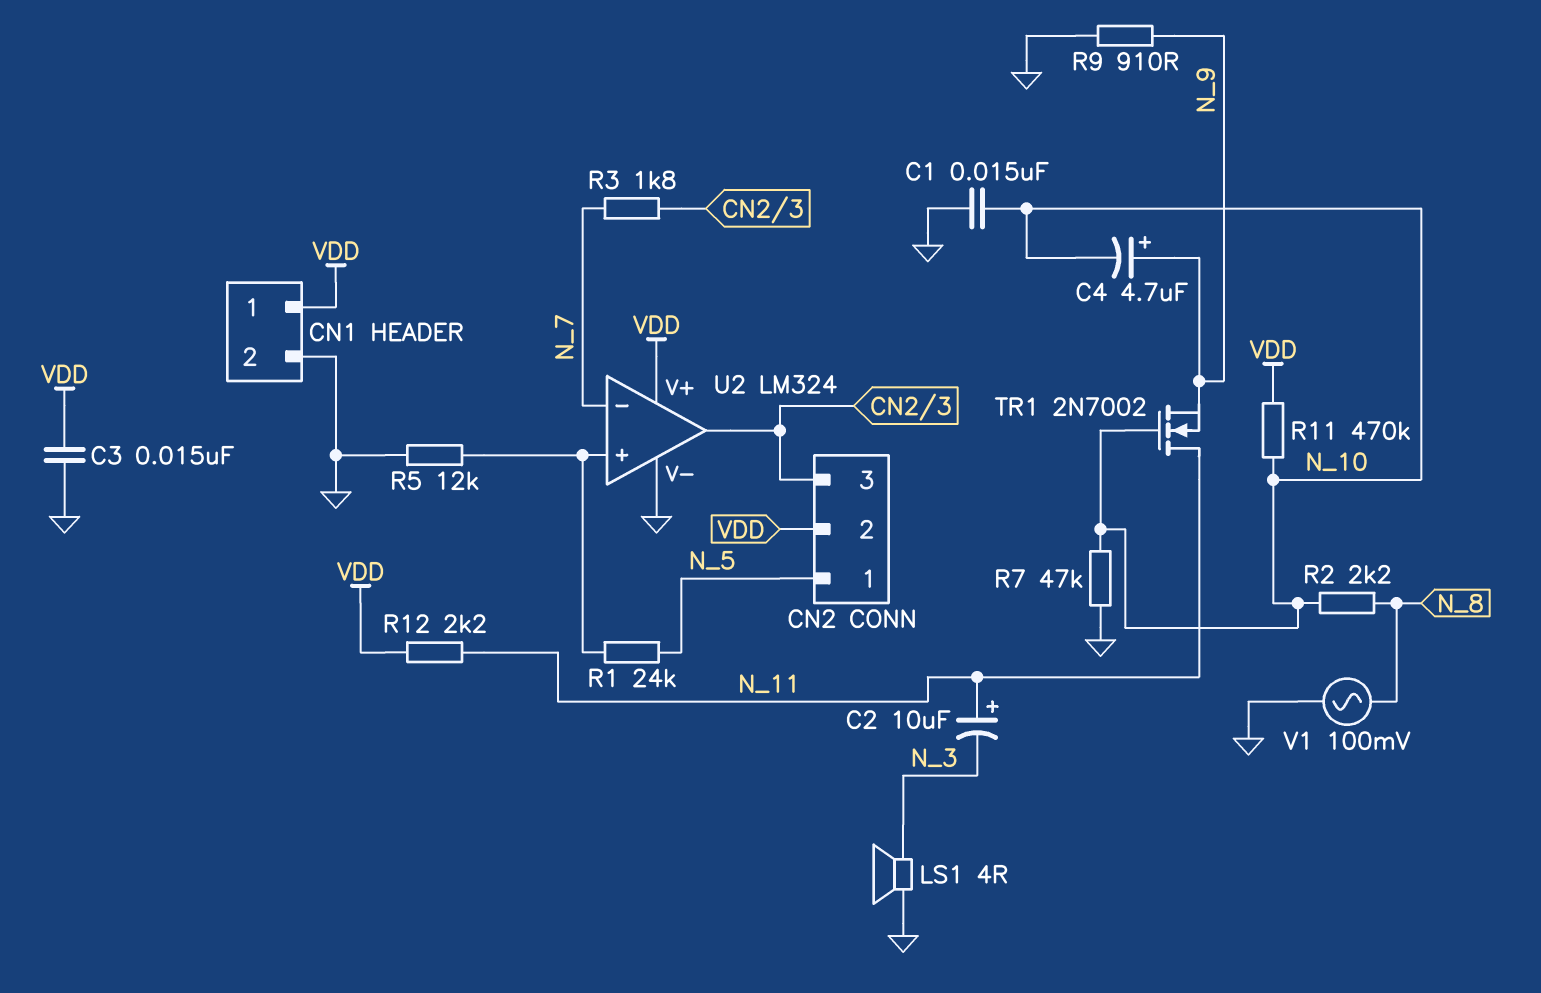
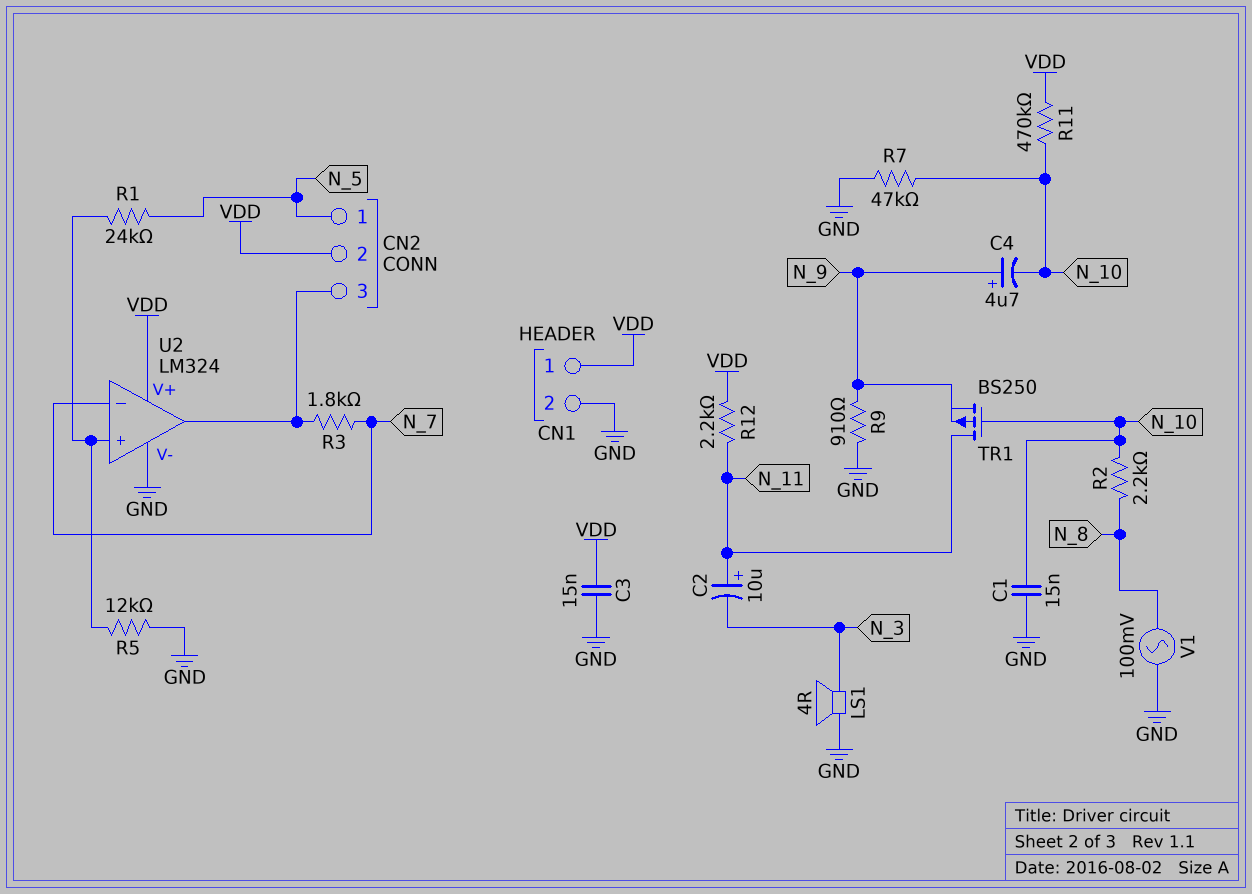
TR1: NMOS 2N7002 (G N_10, D N_11, S N_9) -> PMOS BS250 (G N_10, D N_11, S N_9)

